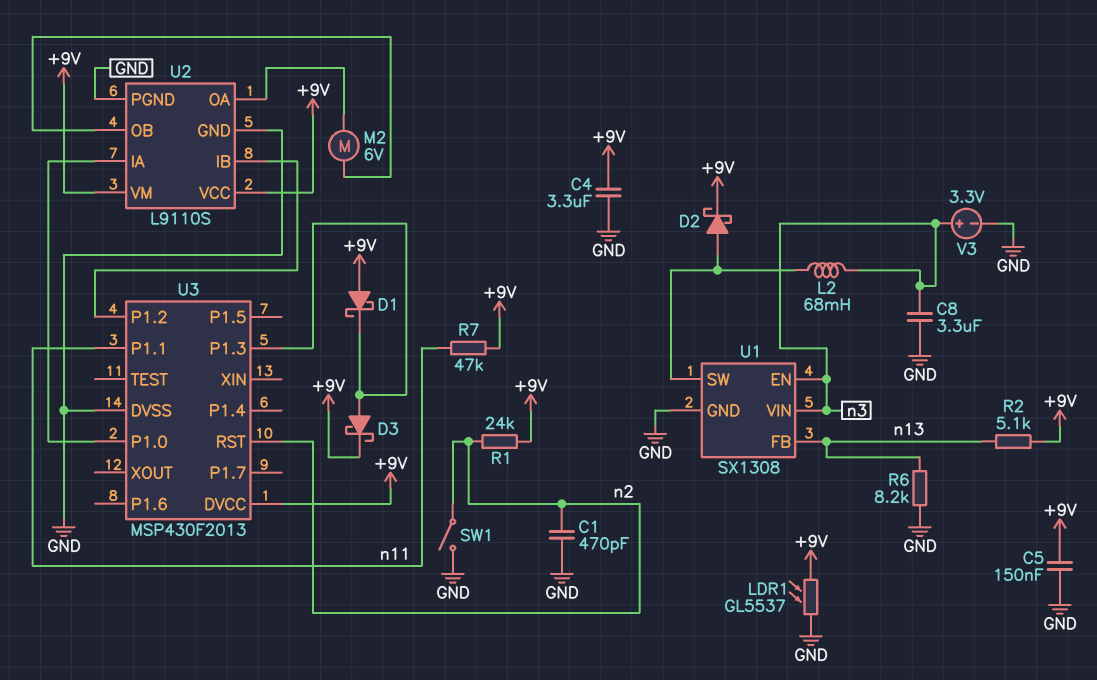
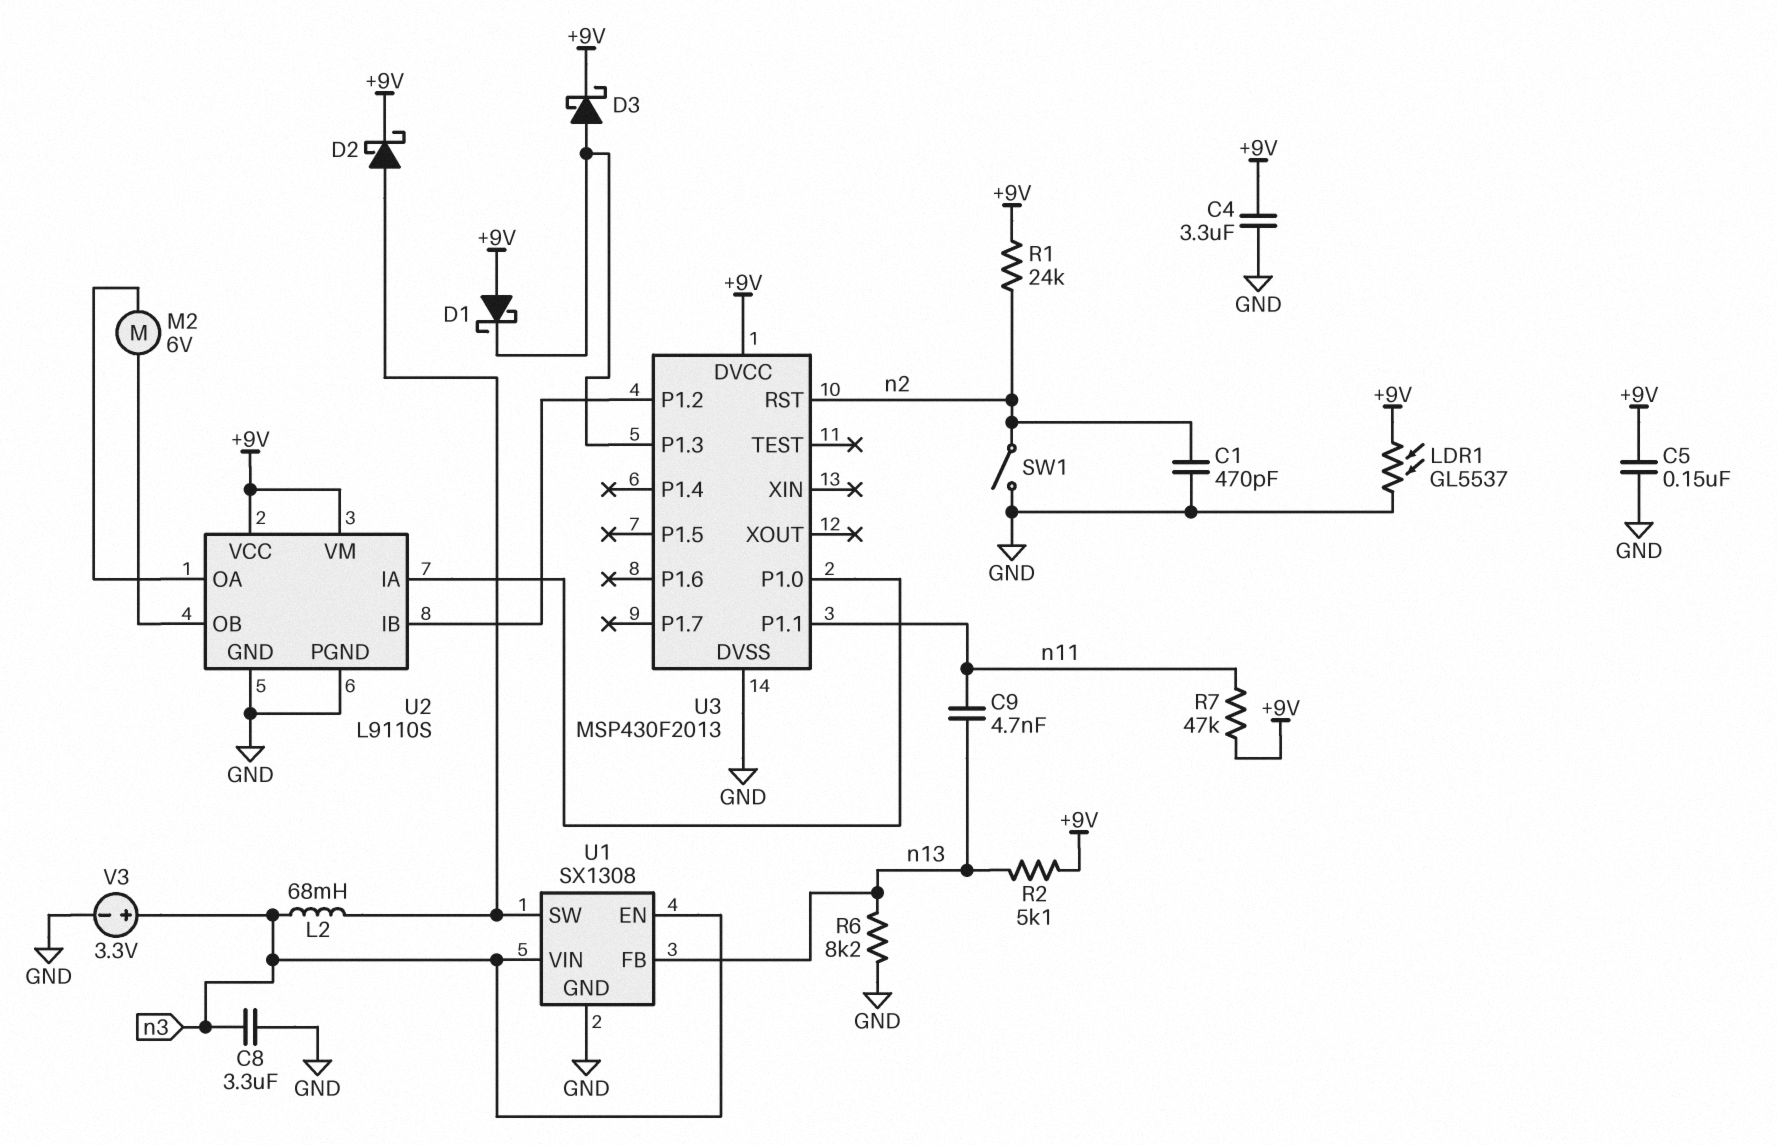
C9: none -> 4.7nF (n11, n13)

